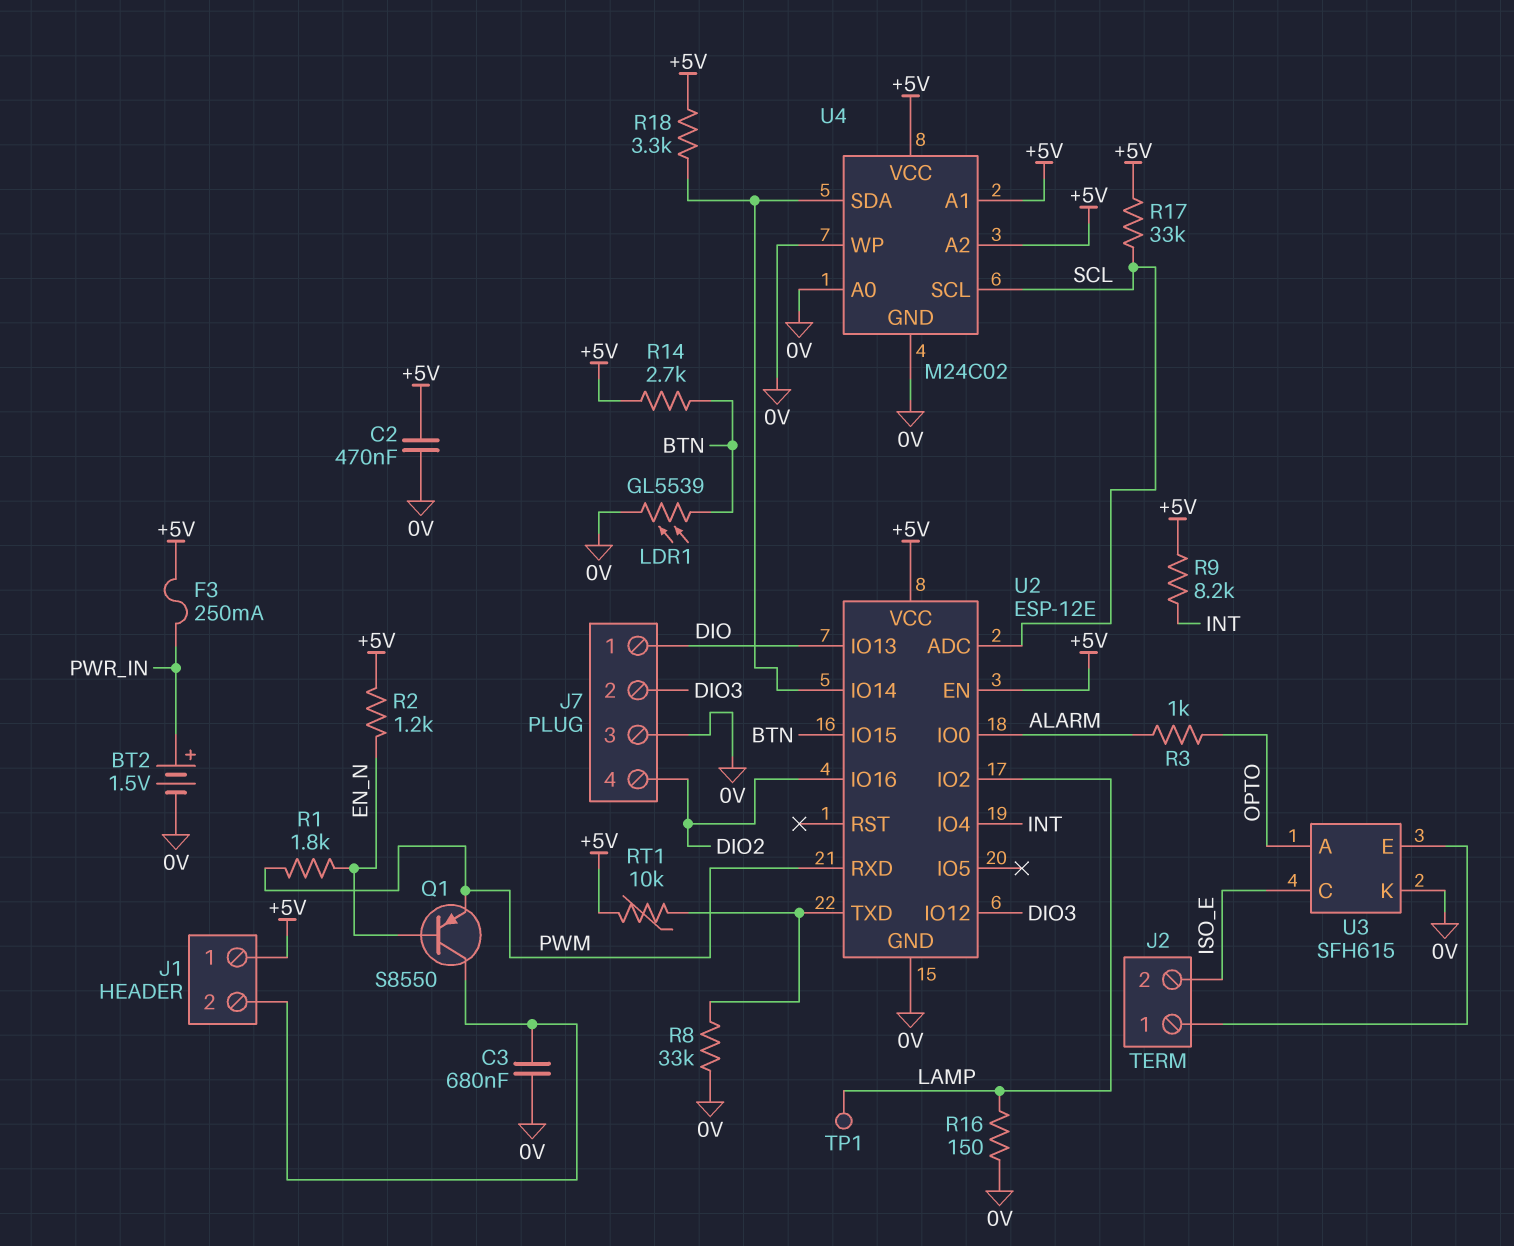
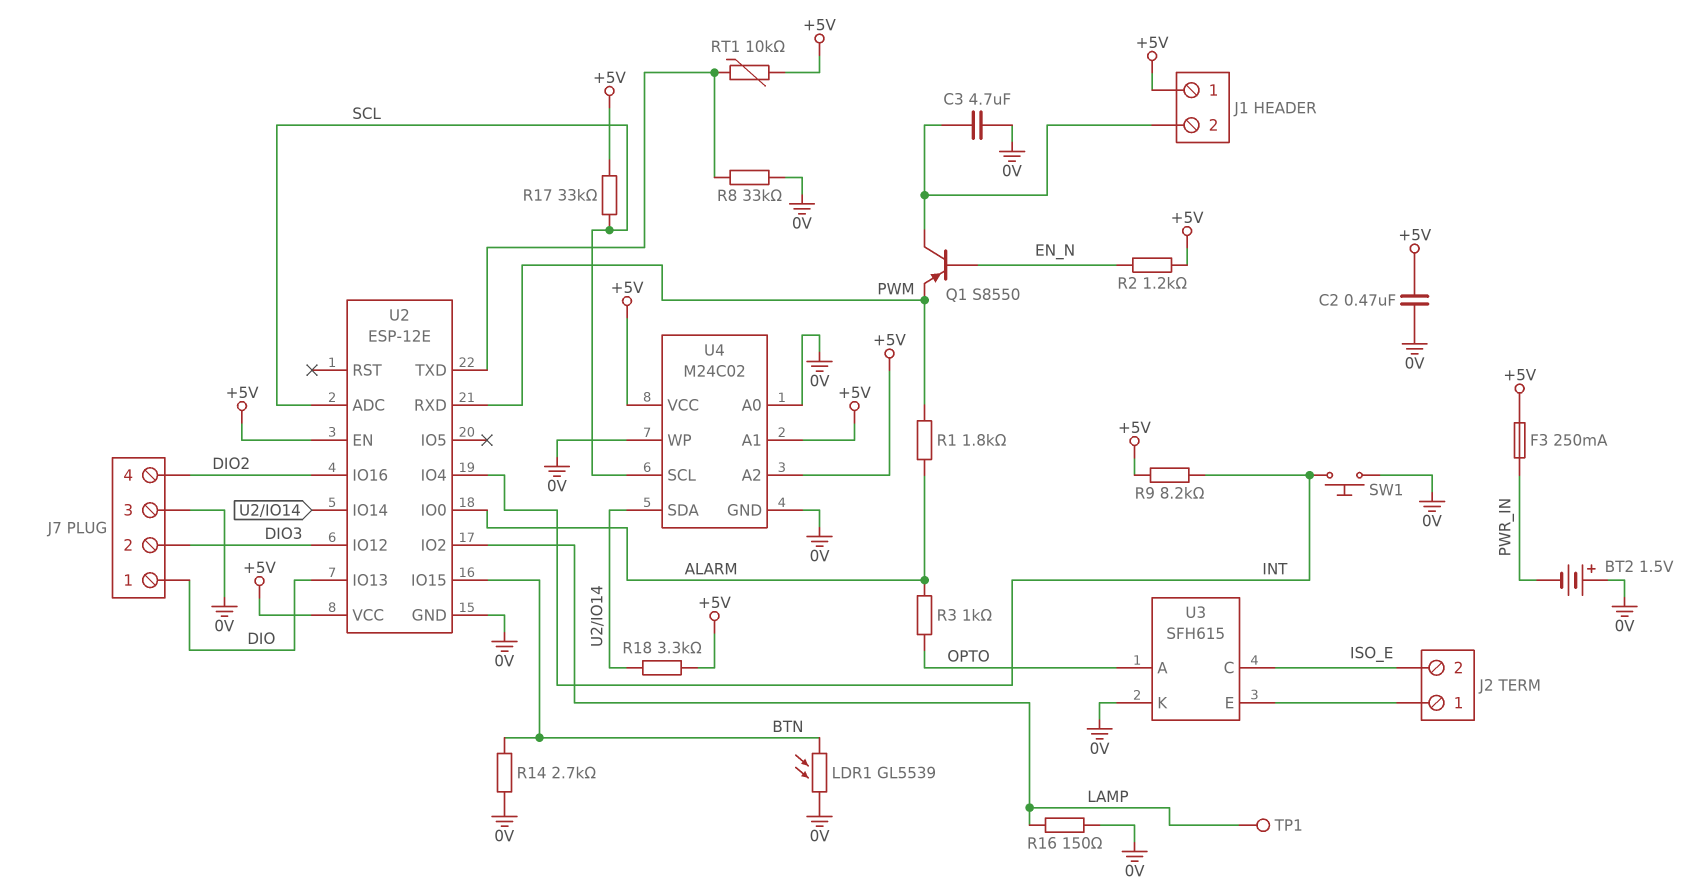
BT2: 1.5V (plus PWR_IN, minus 0V) -> 1.5V (plus 0V, minus PWR_IN)
C3: 680nF (0V, J1/2) -> 4.7uF (0V, J1/2)
R1: 1.8k (EN_N, PWM) -> 1.8k (ALARM, PWM)
R14: 2.7k (+5V, BTN) -> 2.7k (0V, BTN)
SW1: none -> button (0V, INT)

